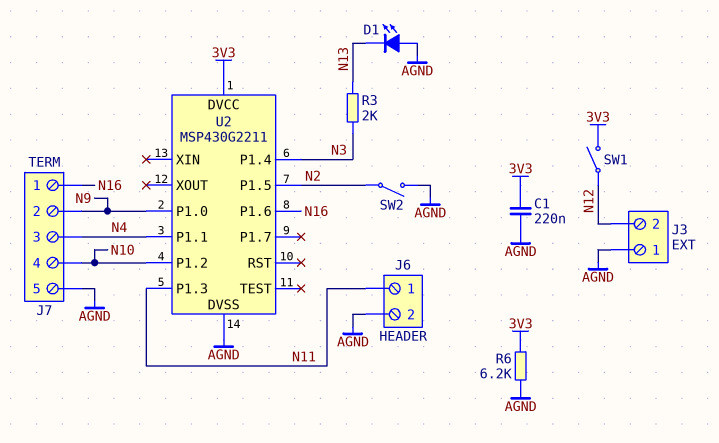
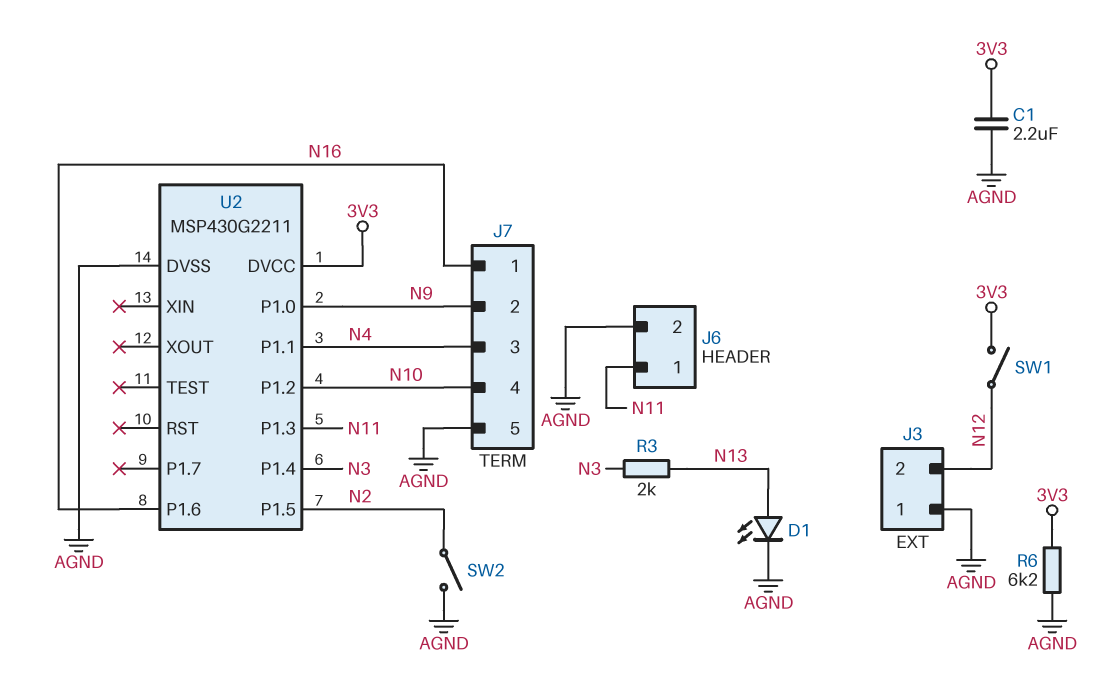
C1: 220nF (3V3, AGND) -> 2.2uF (3V3, AGND)
D1: LED (A AGND, K N13) -> LED (A N13, K AGND)

